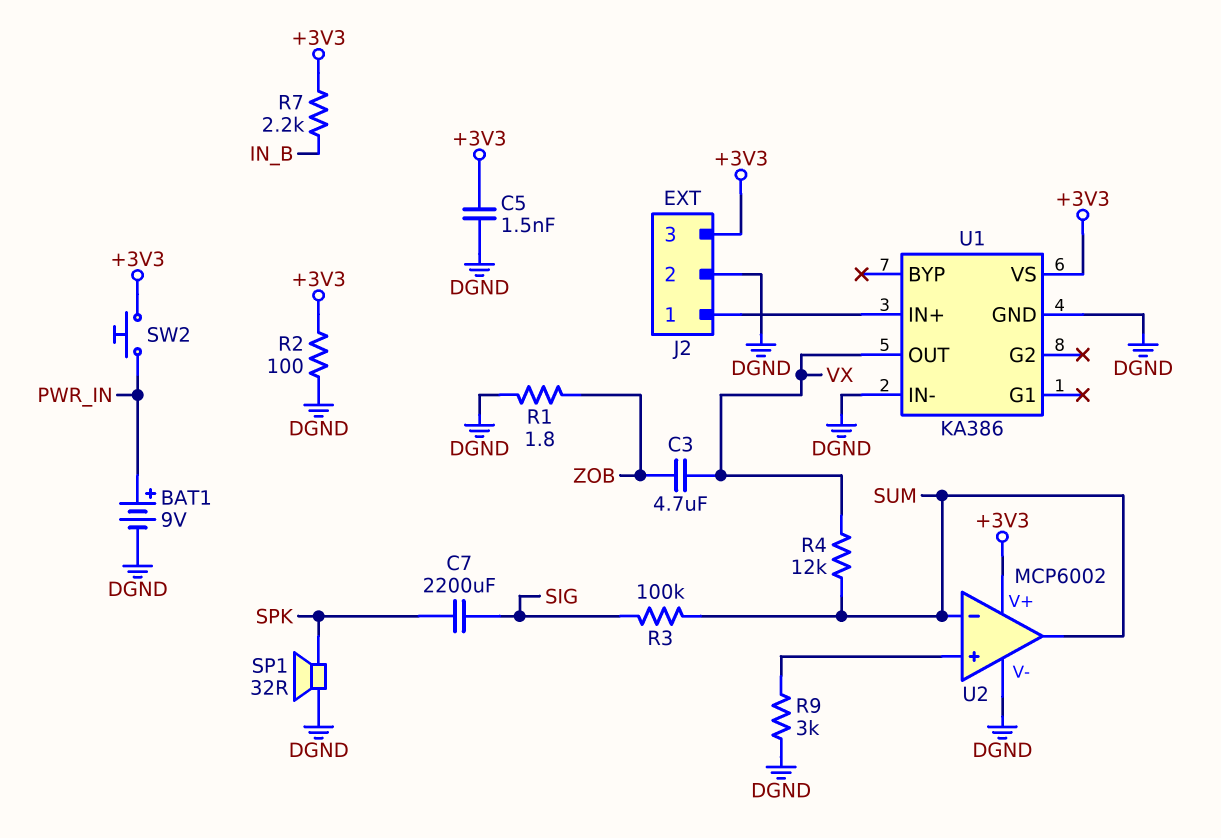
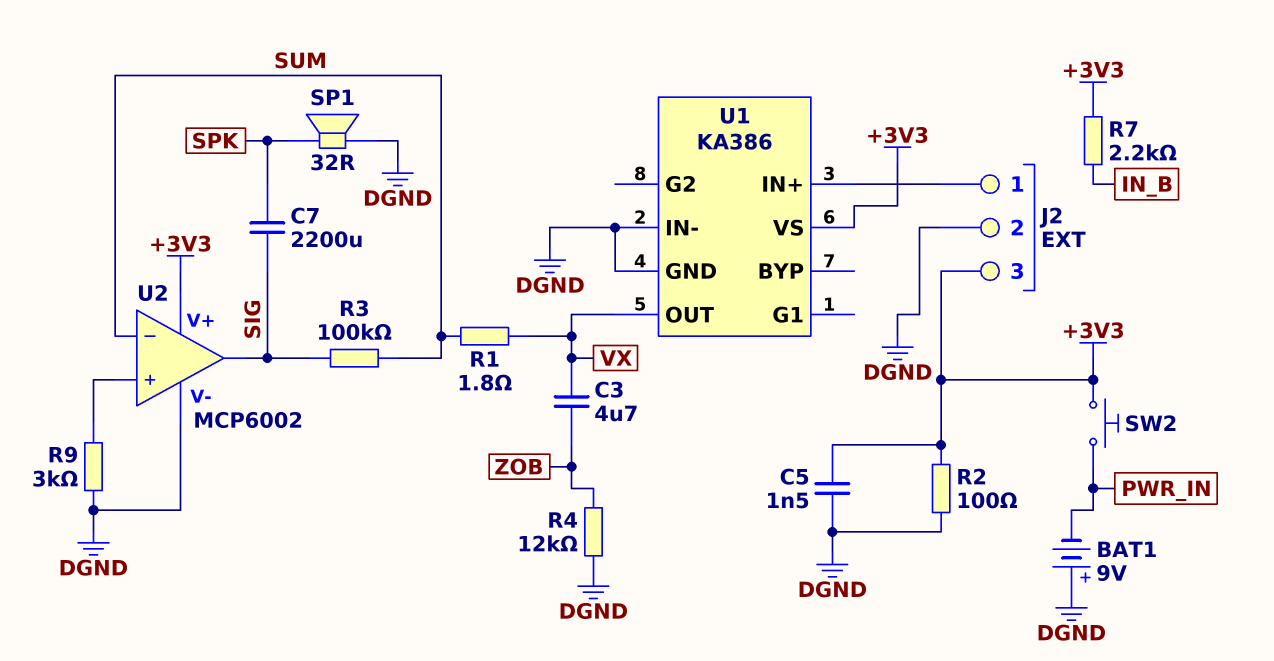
BAT1: 9V (plus PWR_IN, minus DGND) -> 9V (plus DGND, minus PWR_IN)
R1: 1.8 (DGND, ZOB) -> 1.8 (SUM, VX)
R4: 12k (SUM, VX) -> 12k (DGND, ZOB)
U2 pin out: SUM -> SIG

